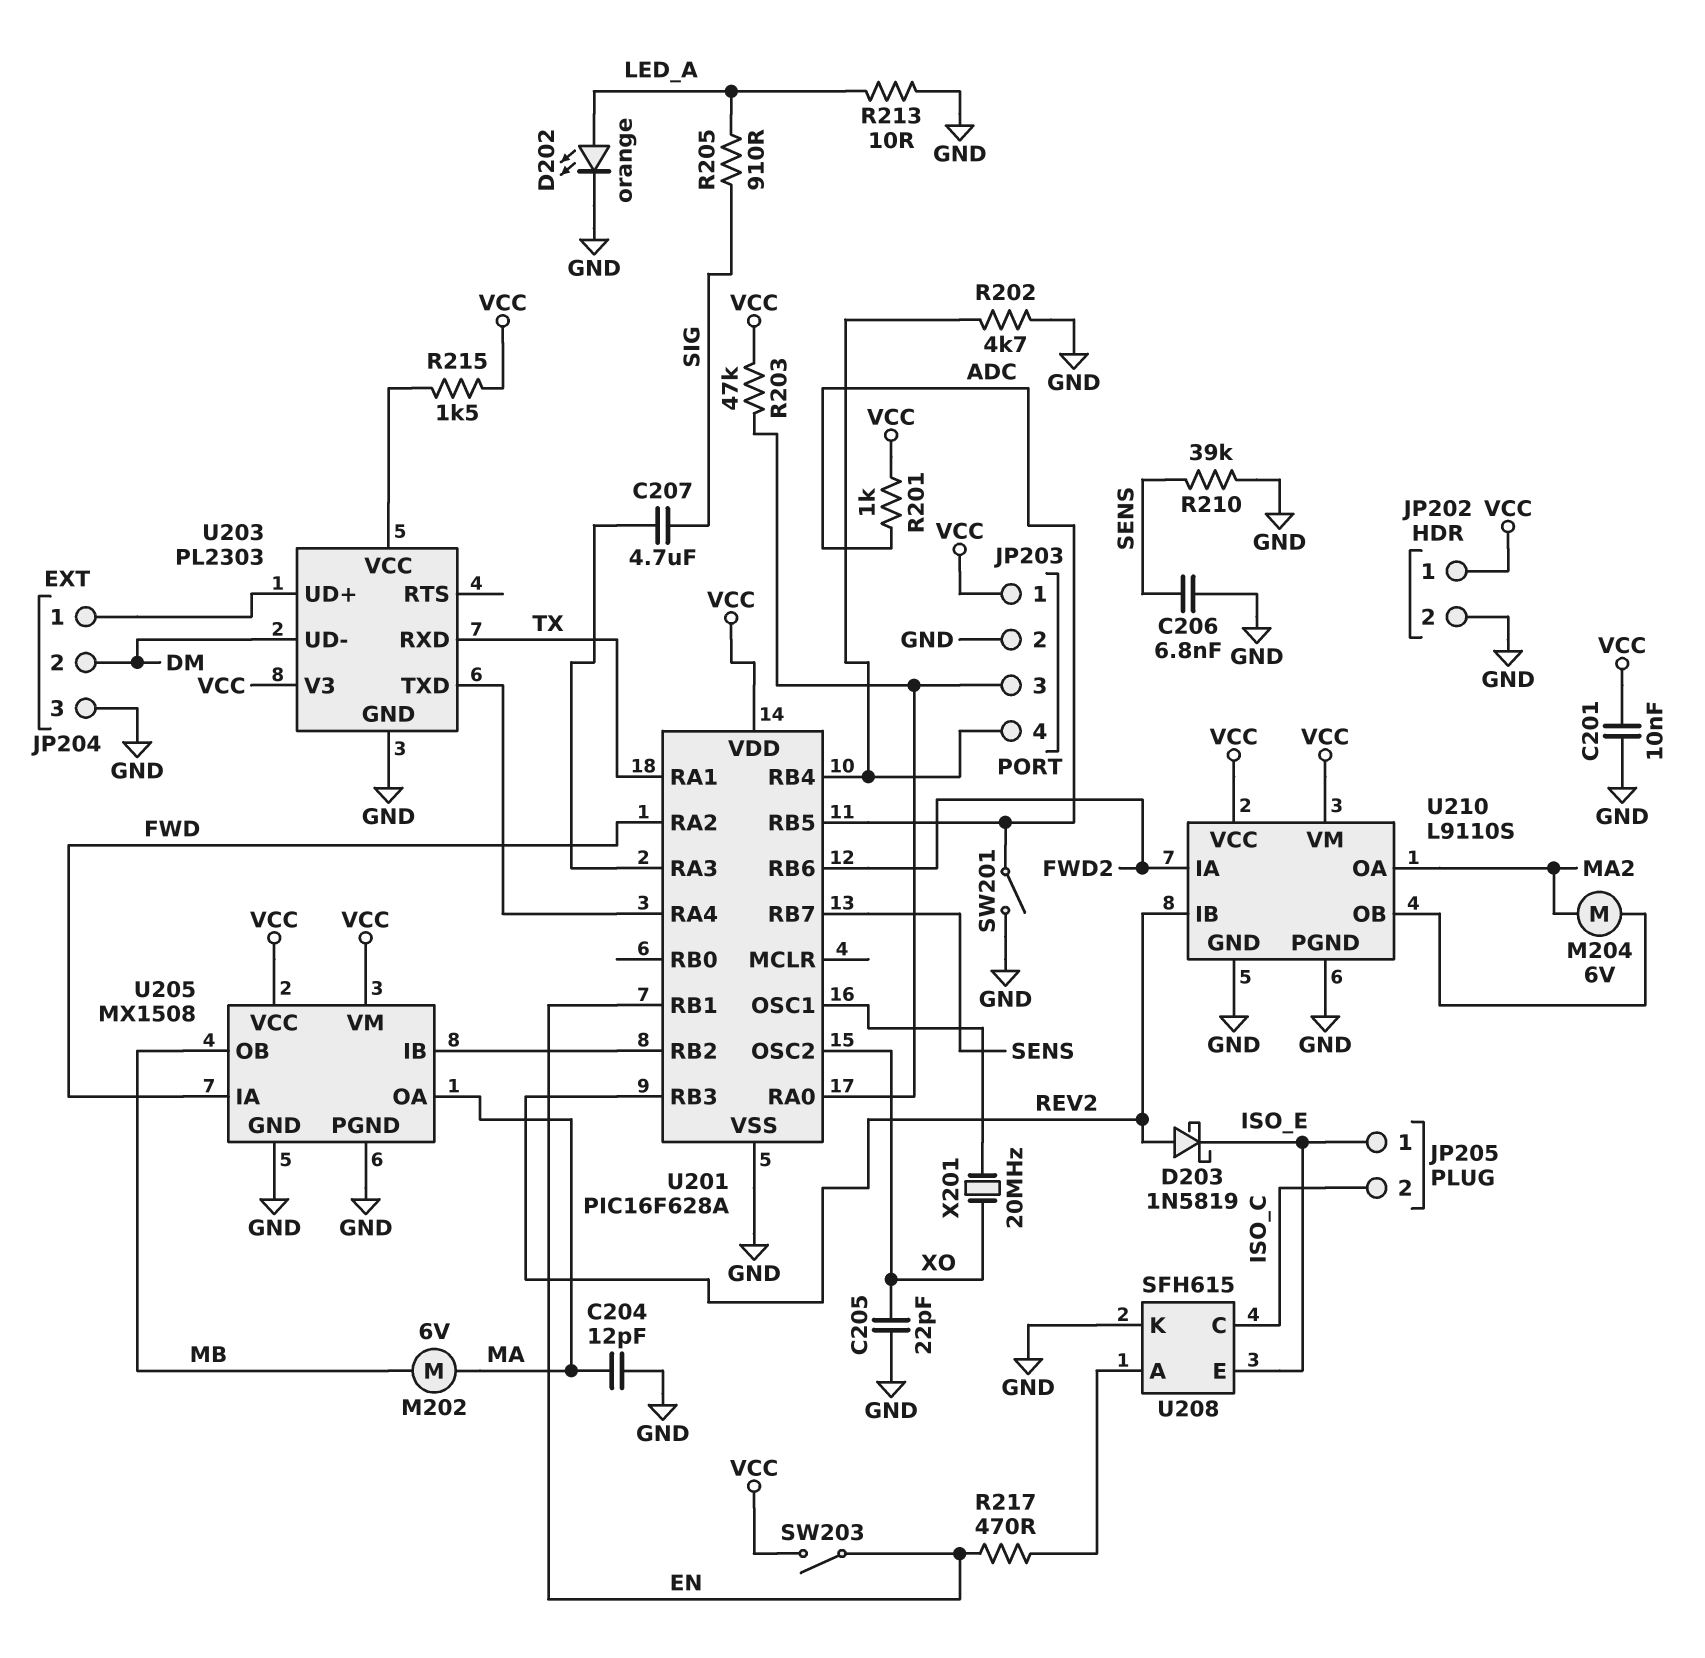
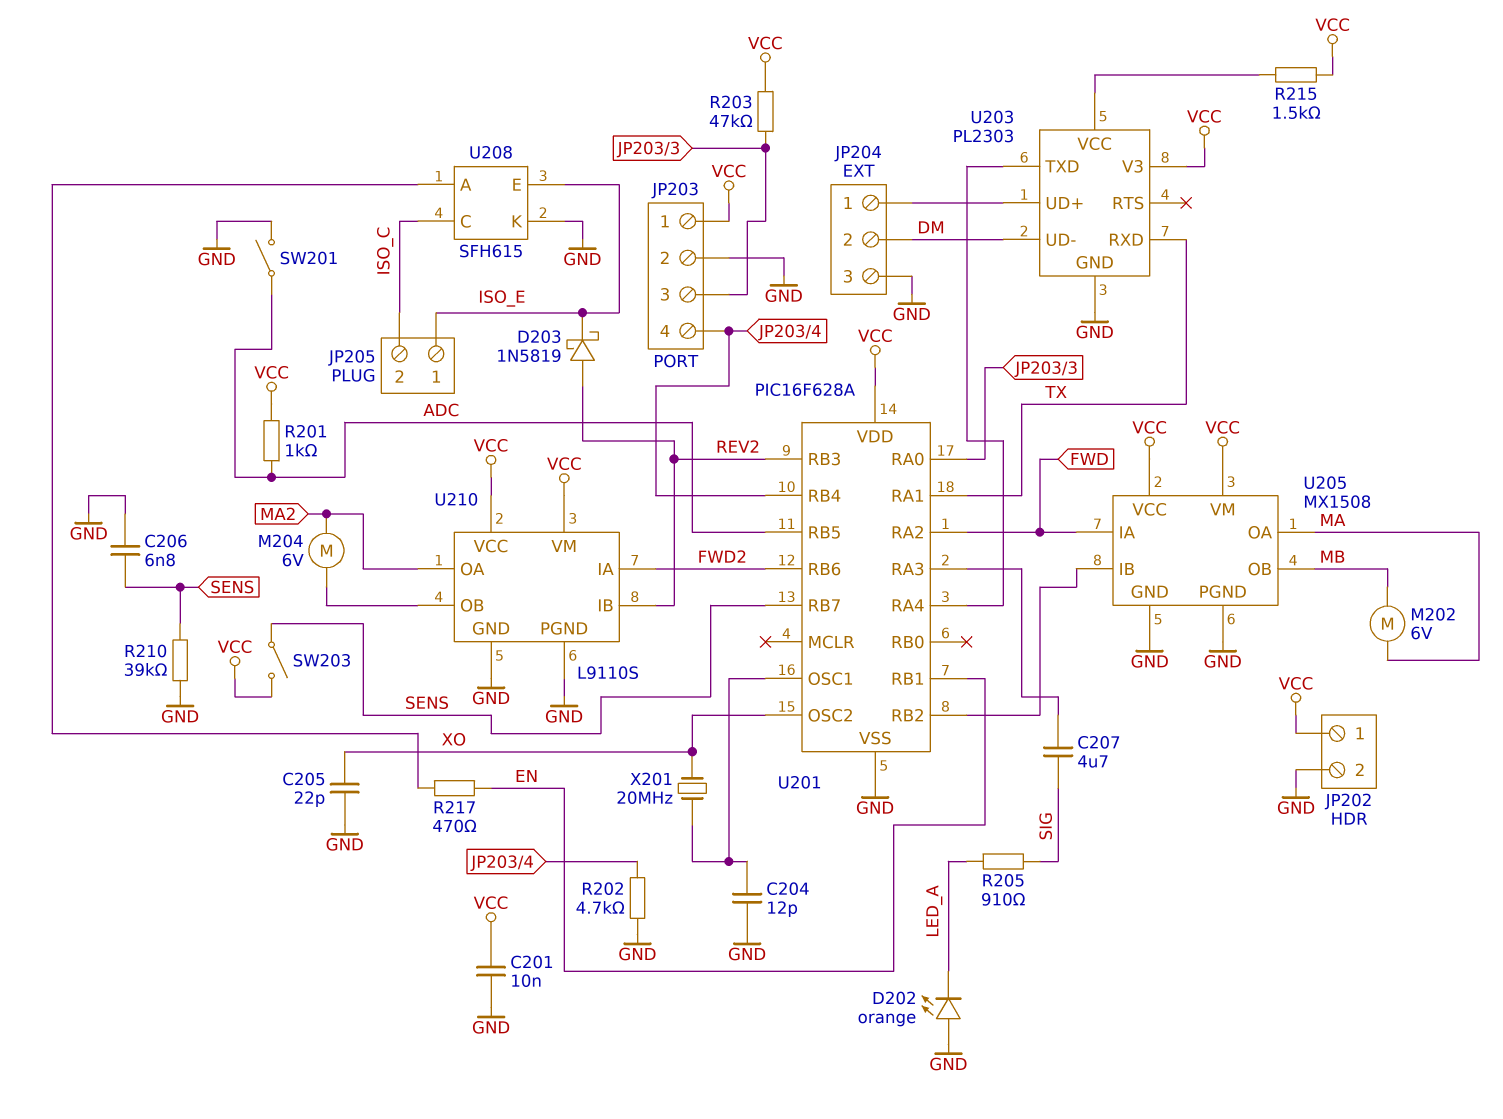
C204: 12pF (GND, MA) -> 12pF (GND, U201/OSC1)
D202: LED orange (A LED_A, K GND) -> LED orange (A GND, K LED_A)
R213: 10 (GND, LED_A) -> none
SW203: switch (EN, VCC) -> switch (SENS, VCC)

